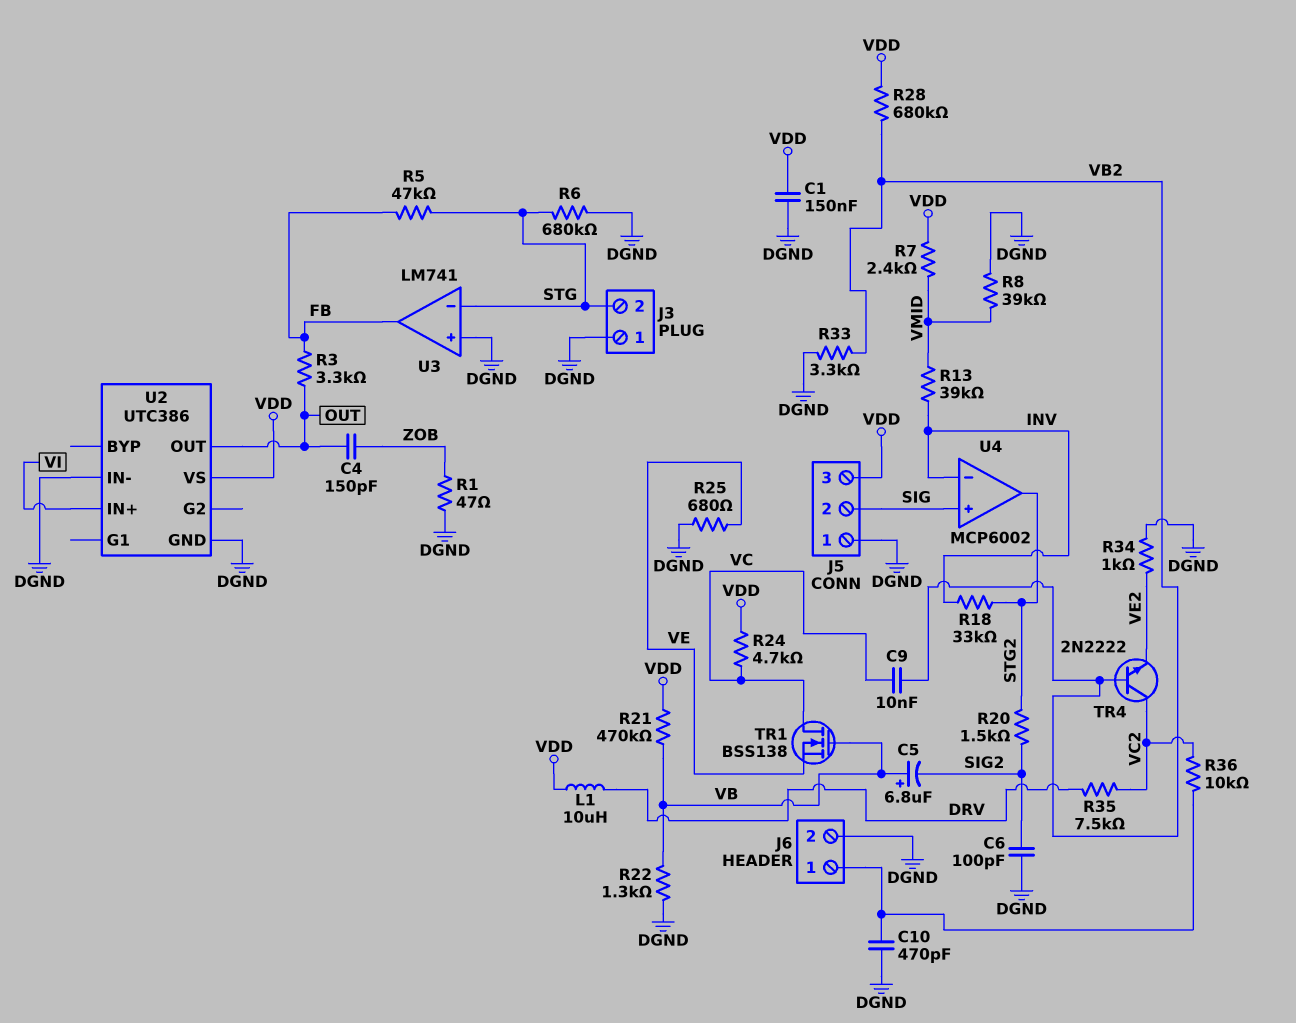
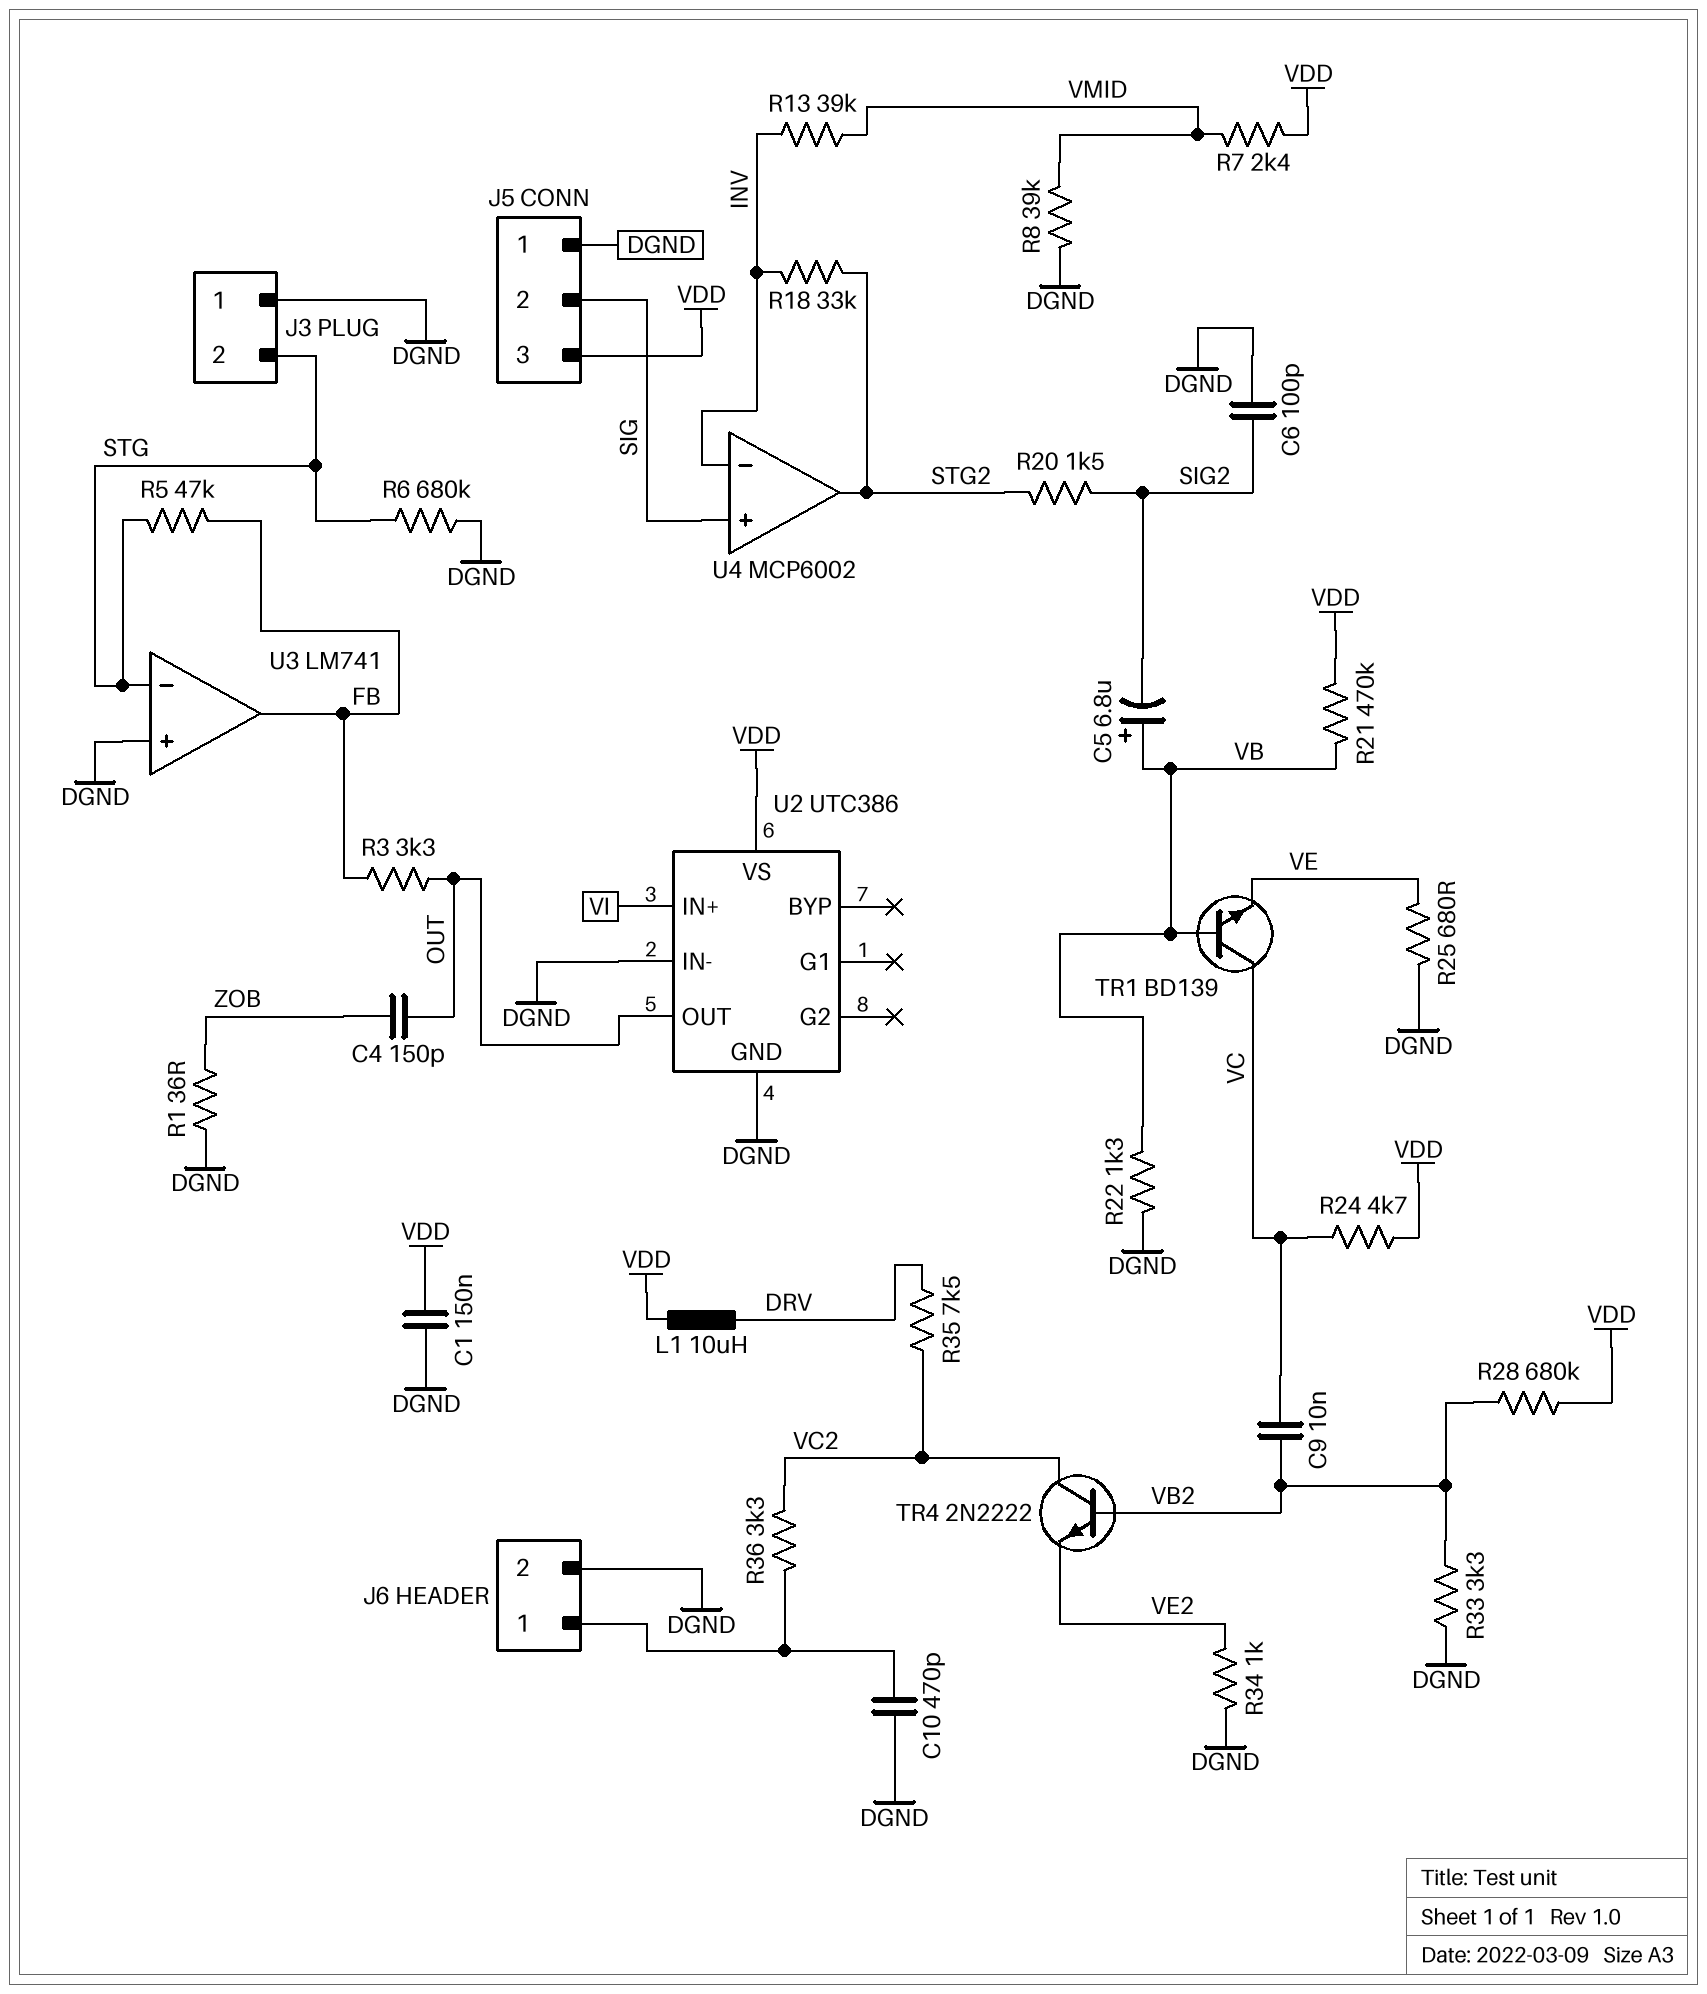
R1: 47 (DGND, ZOB) -> 36 (DGND, ZOB)
R36: 10k (J6/1, VC2) -> 3.3k (J6/1, VC2)
TR1: NMOS BSS138 (G VB, D VC, S VE) -> NPN BD139 (B VB, C VC, E VE)

